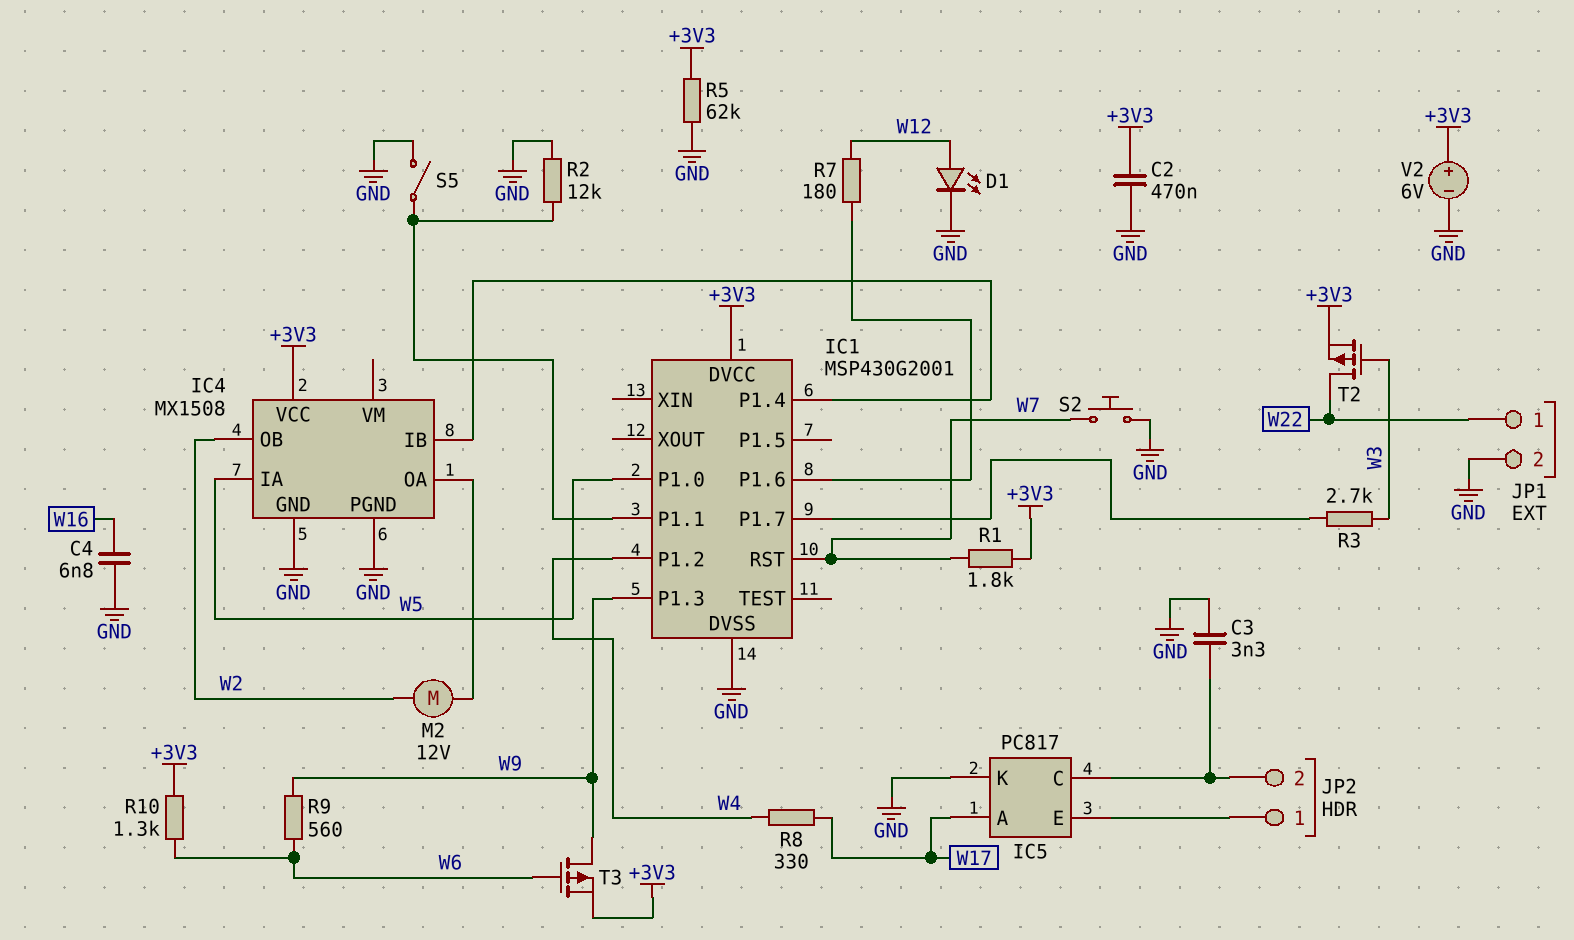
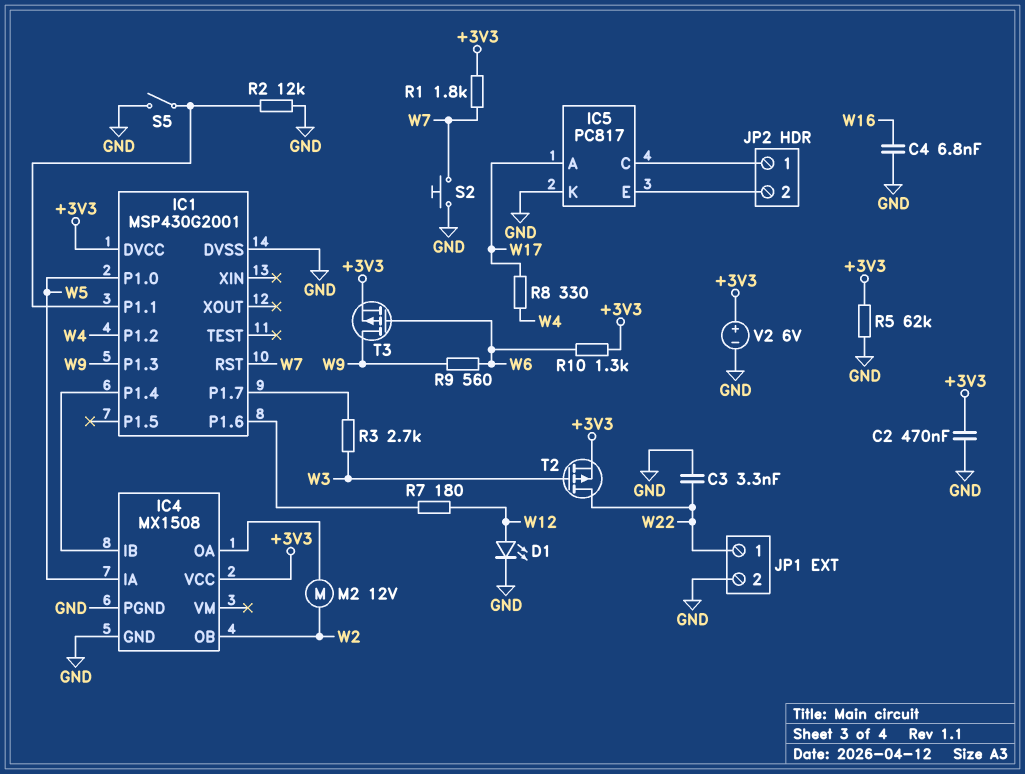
C3: 3.3nF (GND, IC5/C) -> 3.3nF (GND, W22)
JP2 pin 1: IC5/E -> IC5/C
JP2 pin 2: IC5/C -> IC5/E

